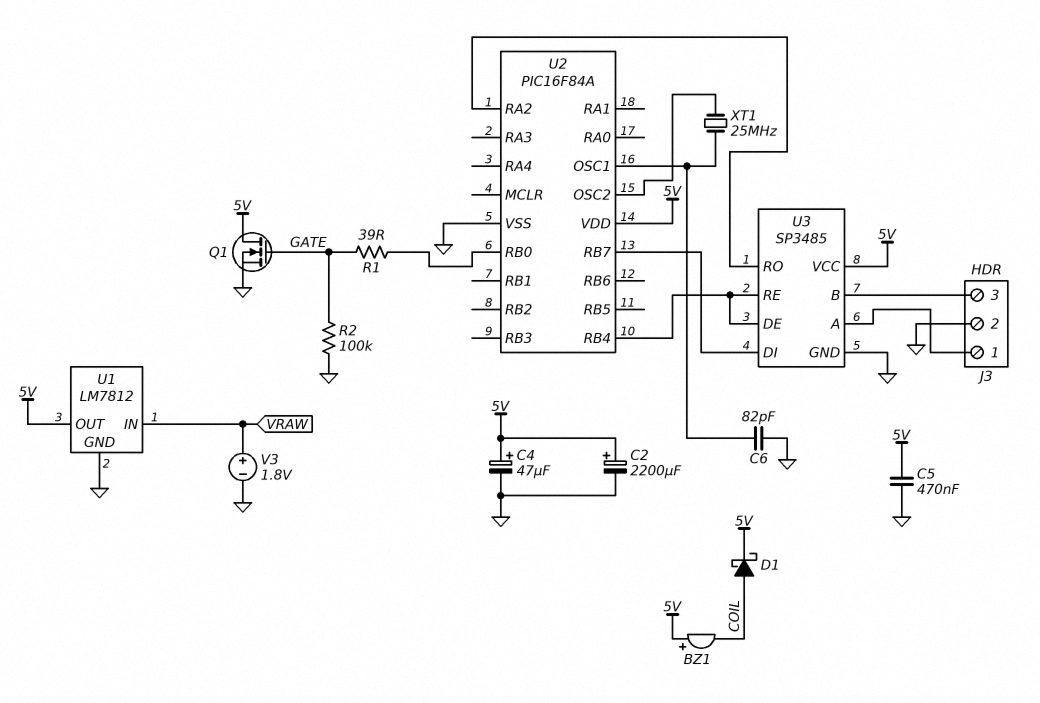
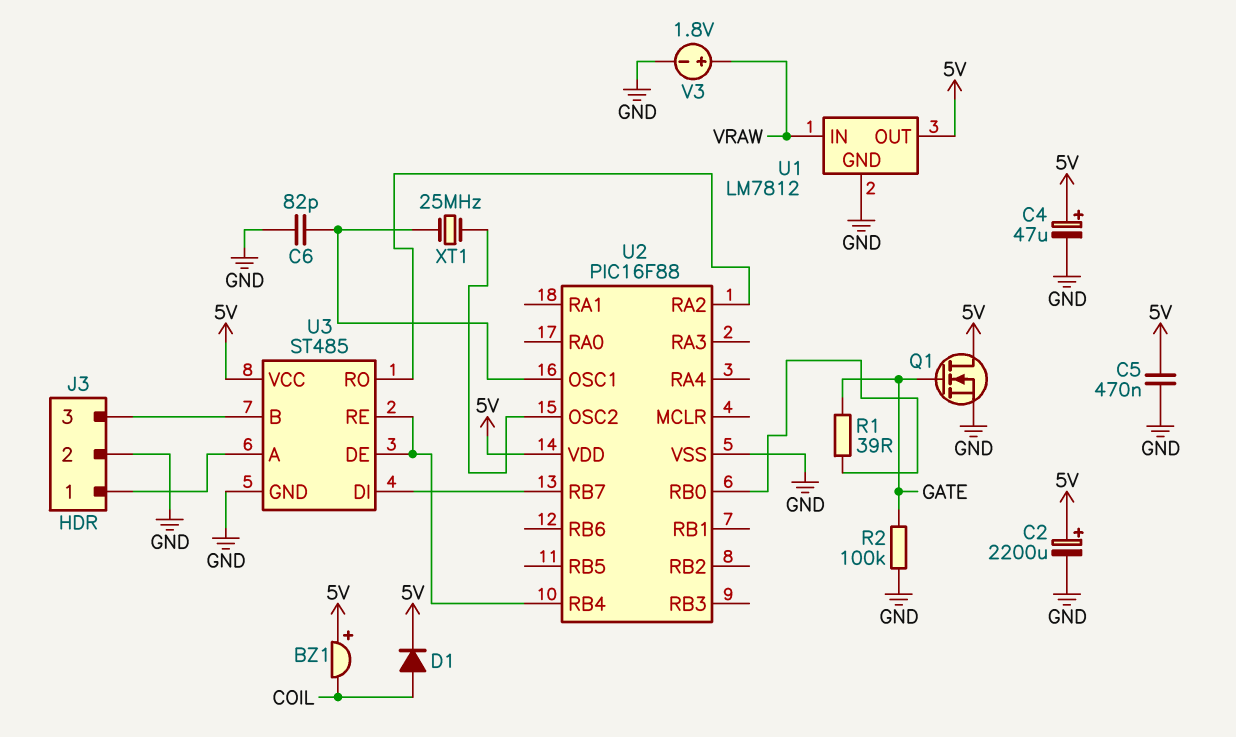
D1: schottky (A COIL, K 5V) -> diode (A COIL, K 5V)
U2: PIC16F84A -> PIC16F88
U3: SP3485 -> ST485

